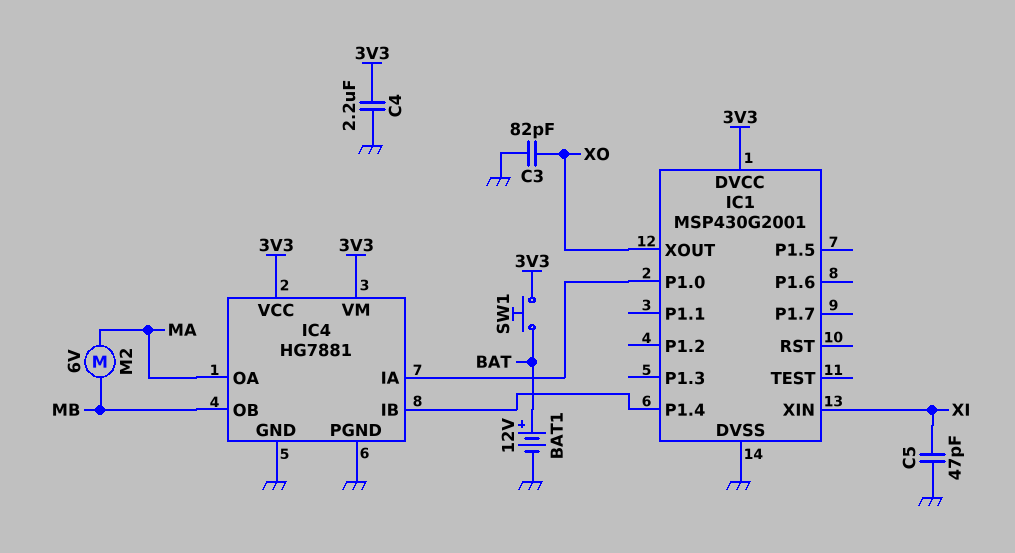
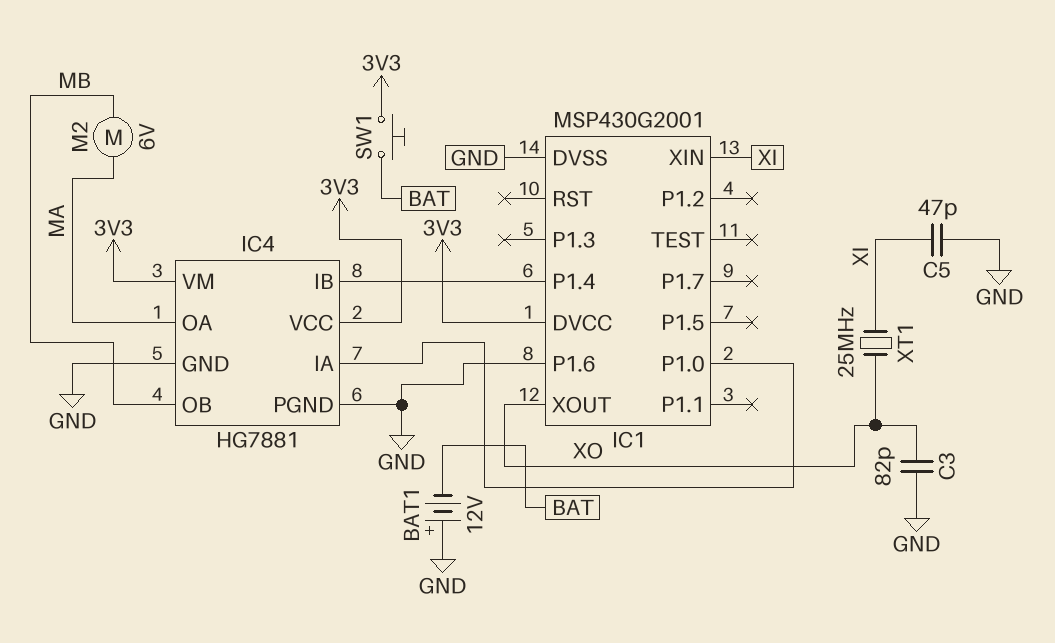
BAT1: 12V (plus BAT, minus GND) -> 12V (plus GND, minus BAT)
C4: 2.2uF (3V3, GND) -> none
IC1 pin P1.6: none -> GND
XT1: none -> 25MHz (XI, XO)

